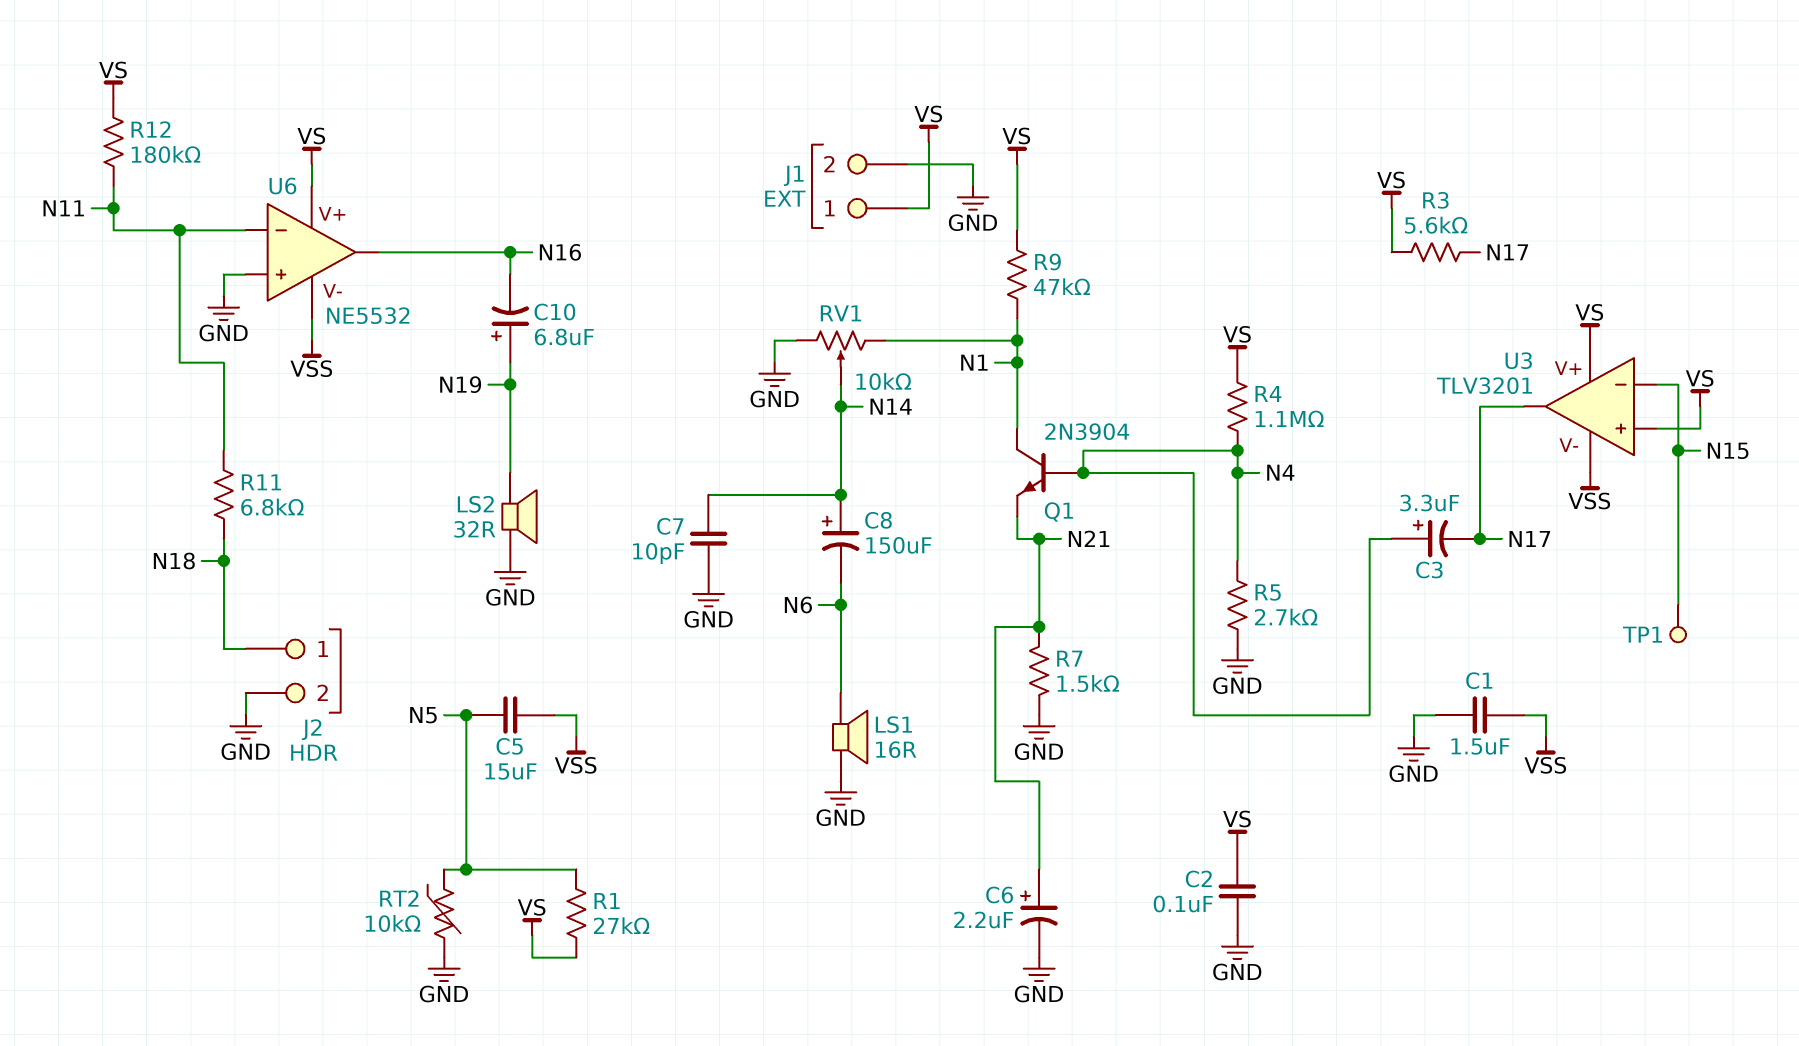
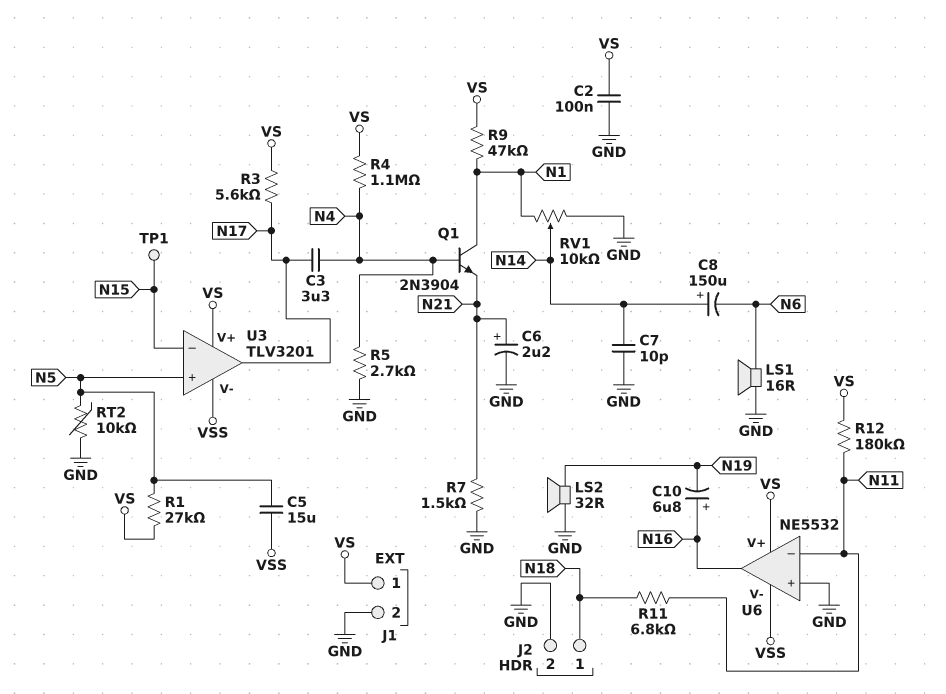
C1: 1.5uF (GND, VSS) -> none
C3: 3.3uF (plus N4, minus N17) -> 3.3uF (N4, N17)
C10: 6.8uF (plus N19, minus N16) -> 6.8uF (plus N16, minus N19)
U3 pin in+: VS -> N5

